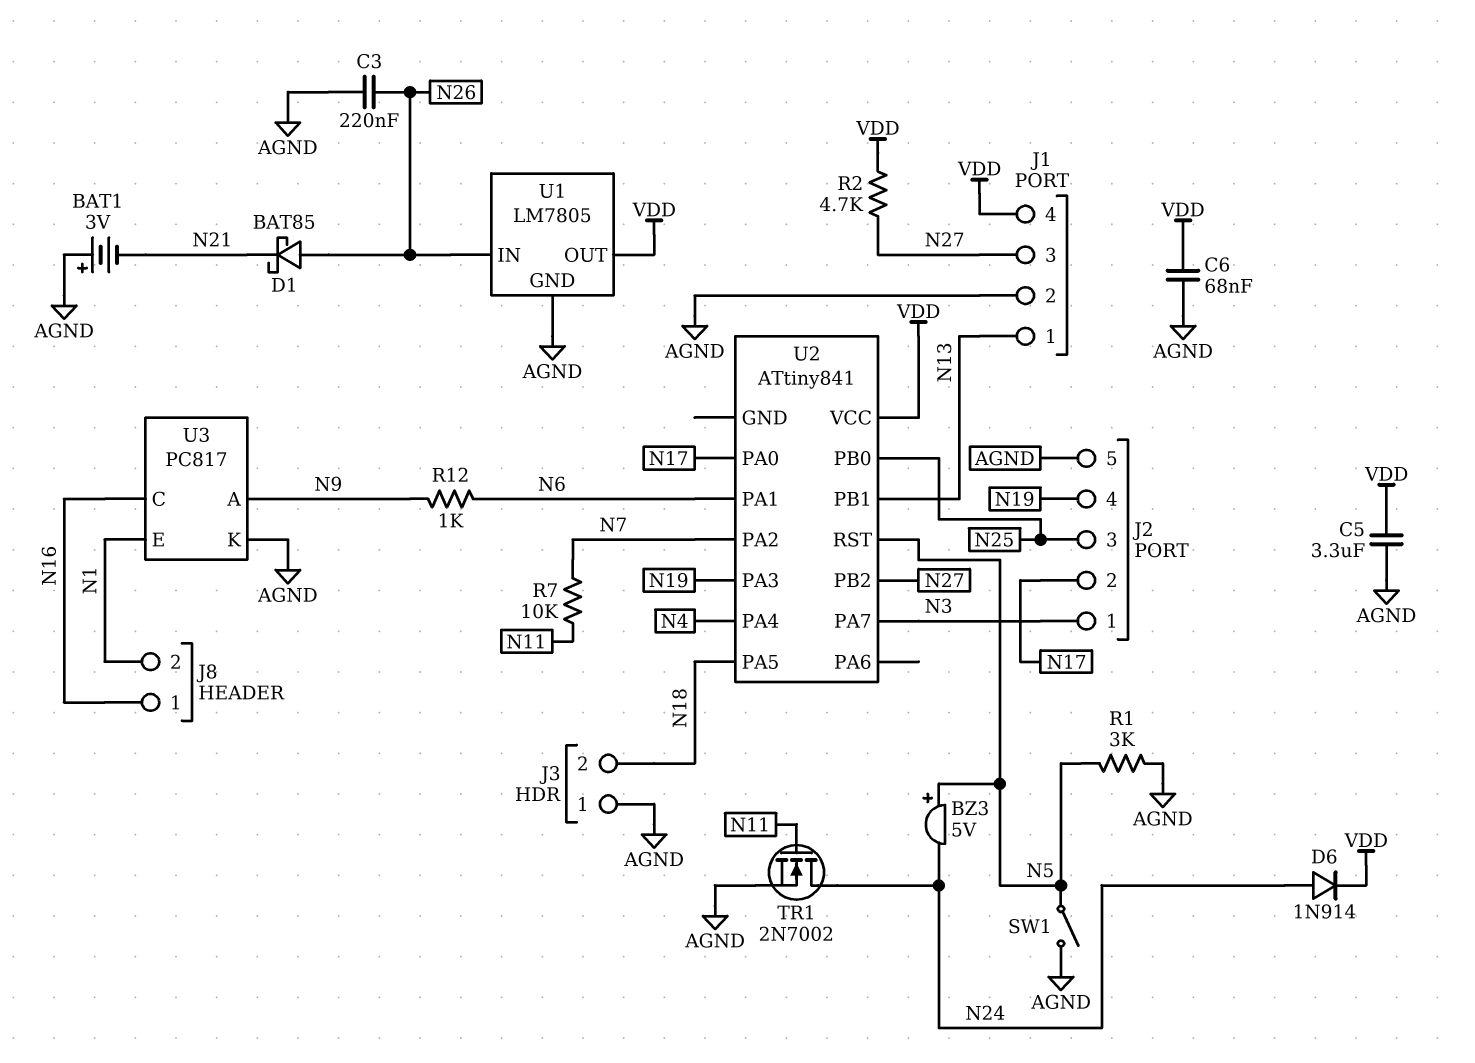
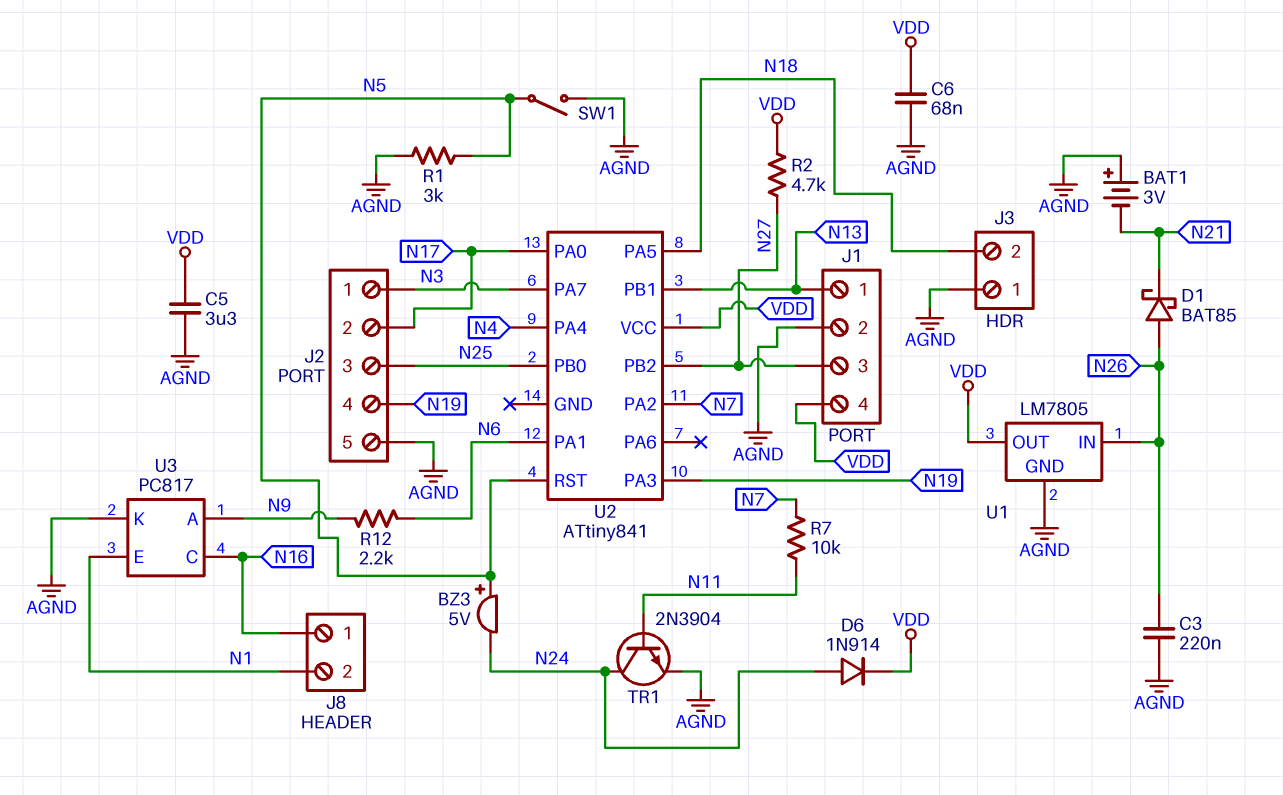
R12: 1k (N6, N9) -> 2.2k (N6, N9)
TR1: NMOS 2N7002 (G N11, D N24, S AGND) -> NPN 2N3904 (B N11, C N24, E AGND)

